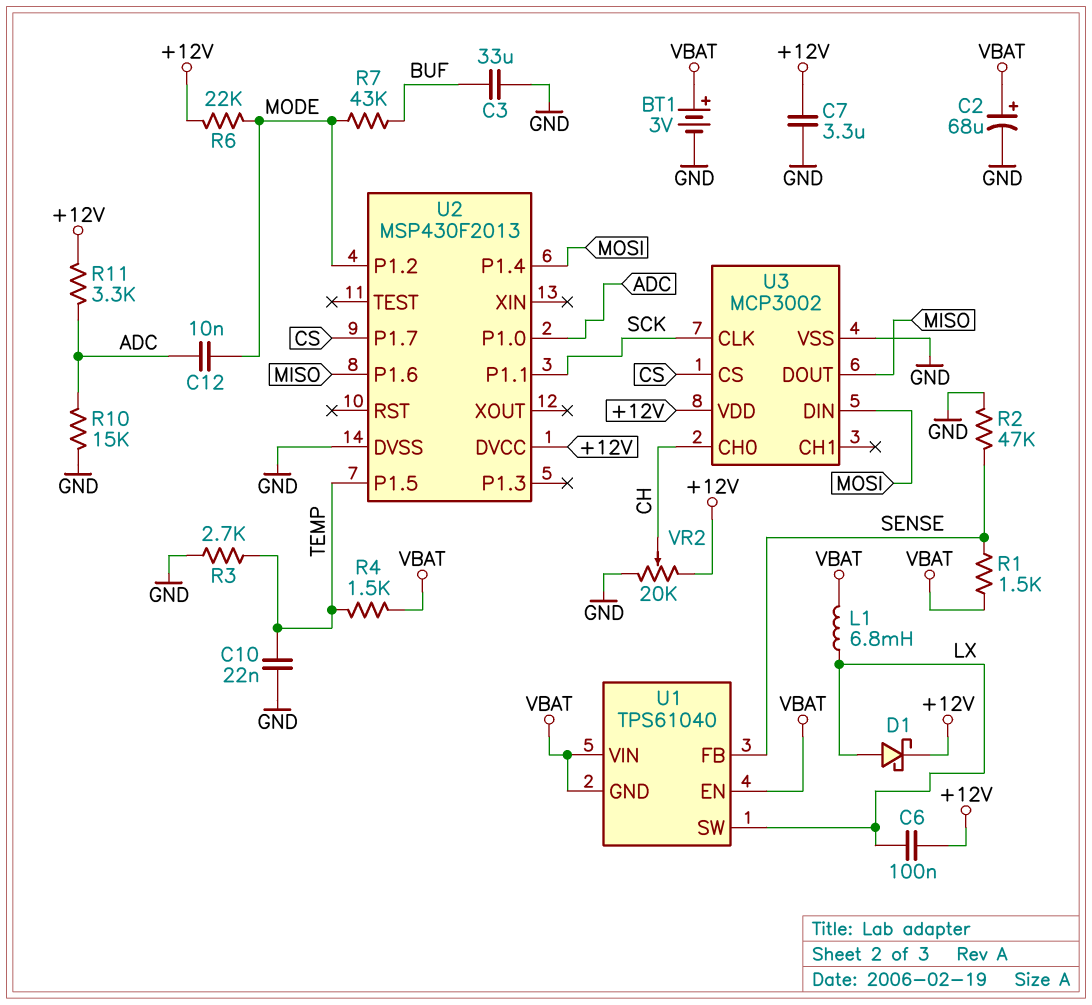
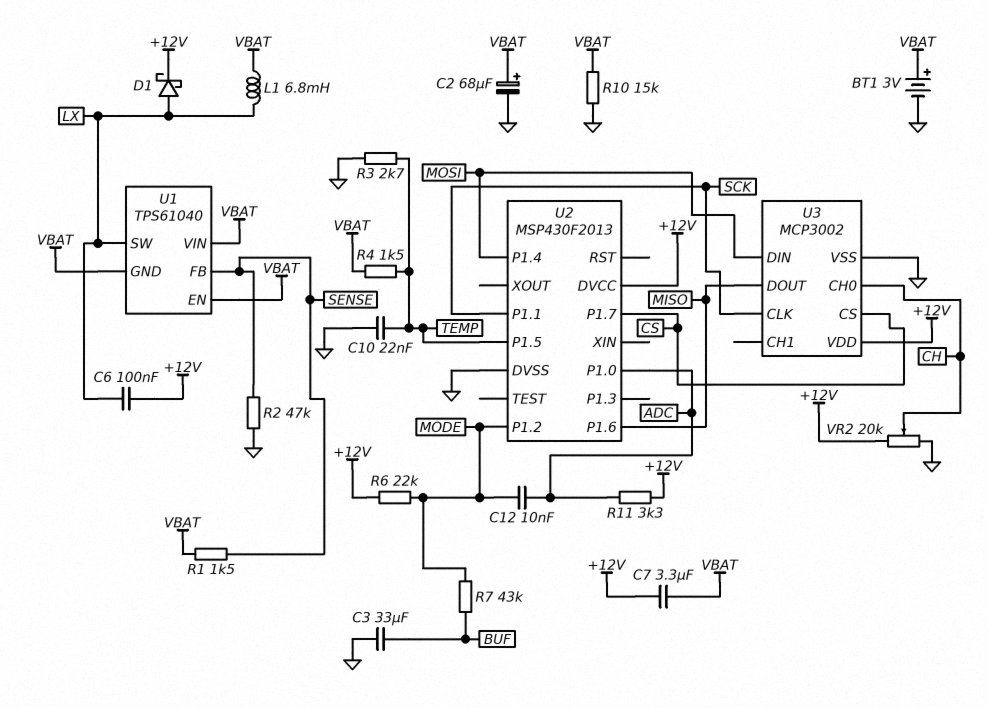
C7: 3.3uF (+12V, GND) -> 3.3uF (+12V, VBAT)
R10: 15k (ADC, GND) -> 15k (GND, VBAT)

